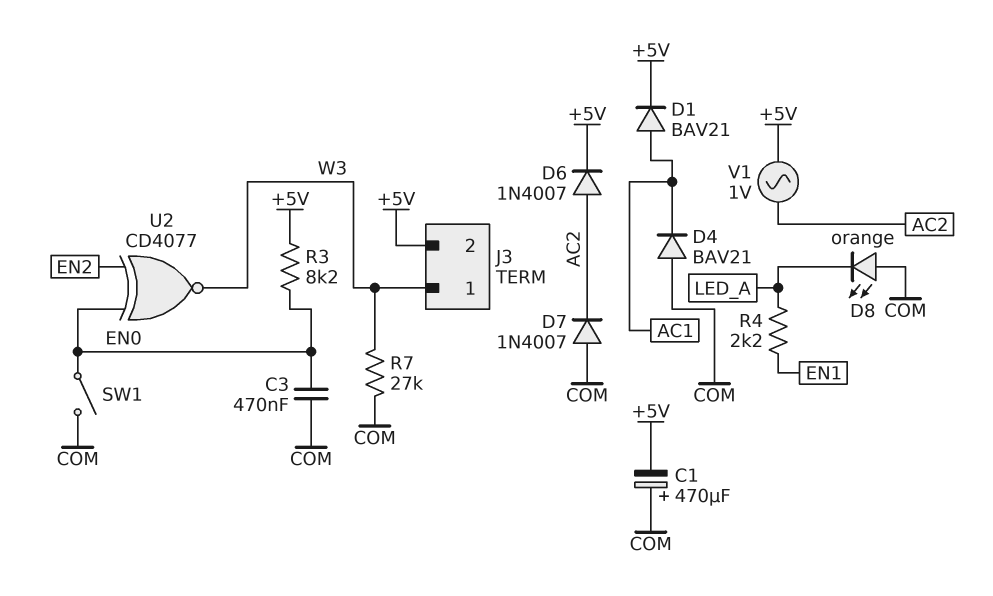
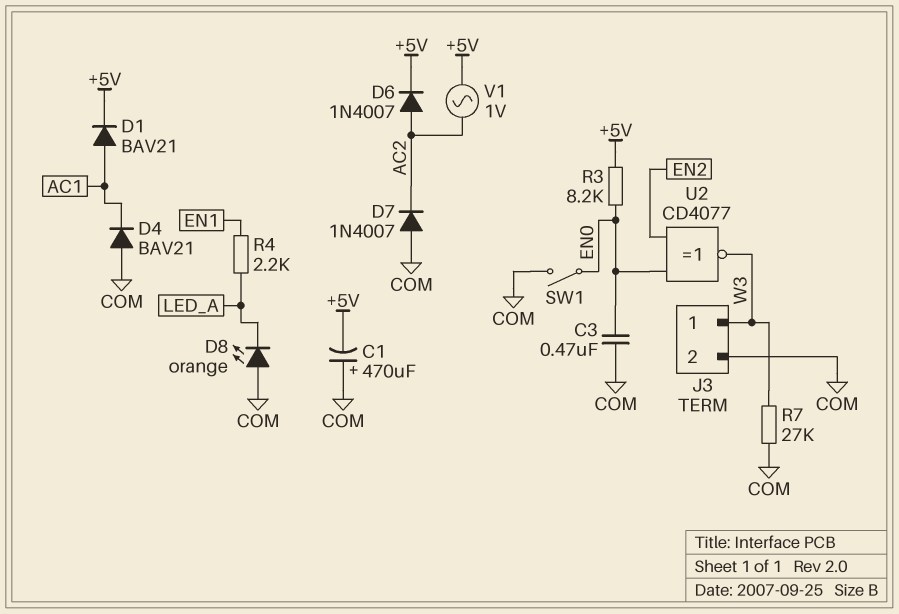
J3 pin 2: +5V -> COM

